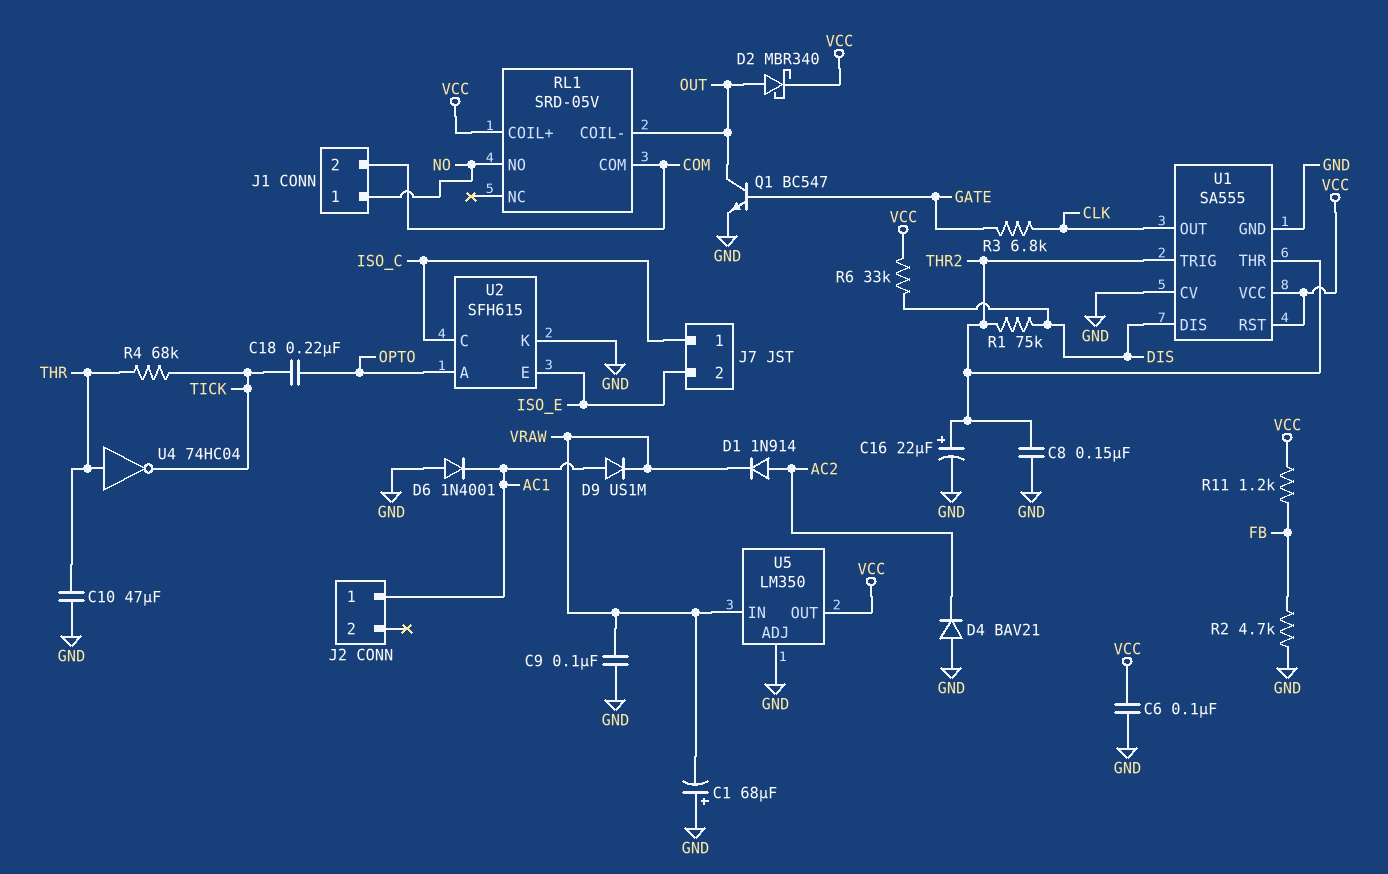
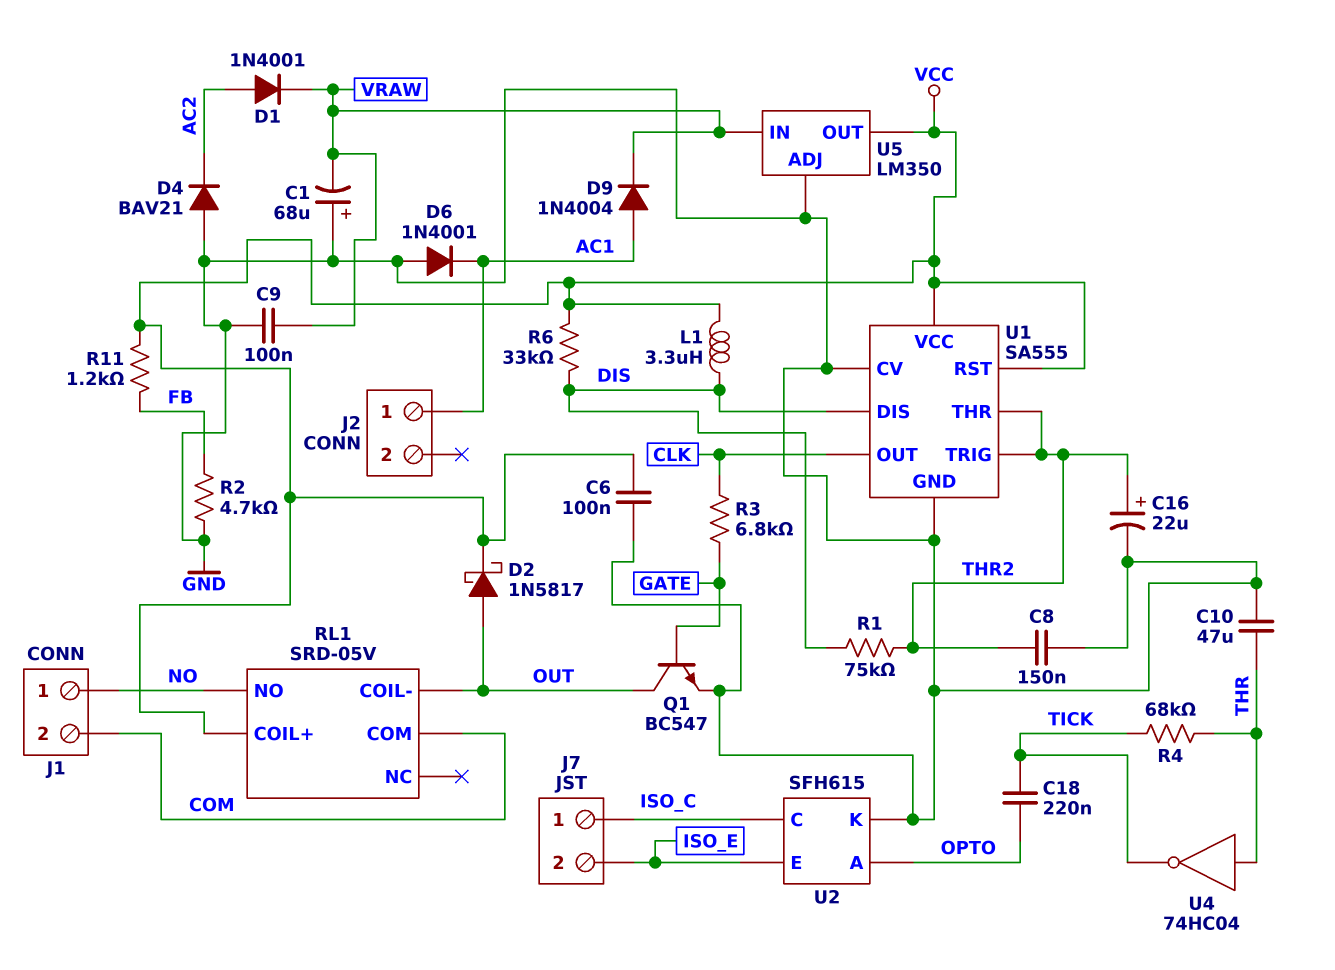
D1: diode 1N914 (A AC2, K VRAW) -> diode 1N4001 (A AC2, K VRAW)
D2: schottky MBR340 (A OUT, K VCC) -> schottky 1N5817 (A OUT, K VCC)
D9: diode US1M (A AC1, K VRAW) -> diode 1N4004 (A AC1, K VRAW)
L1: none -> 3.3uH (DIS, VCC)

